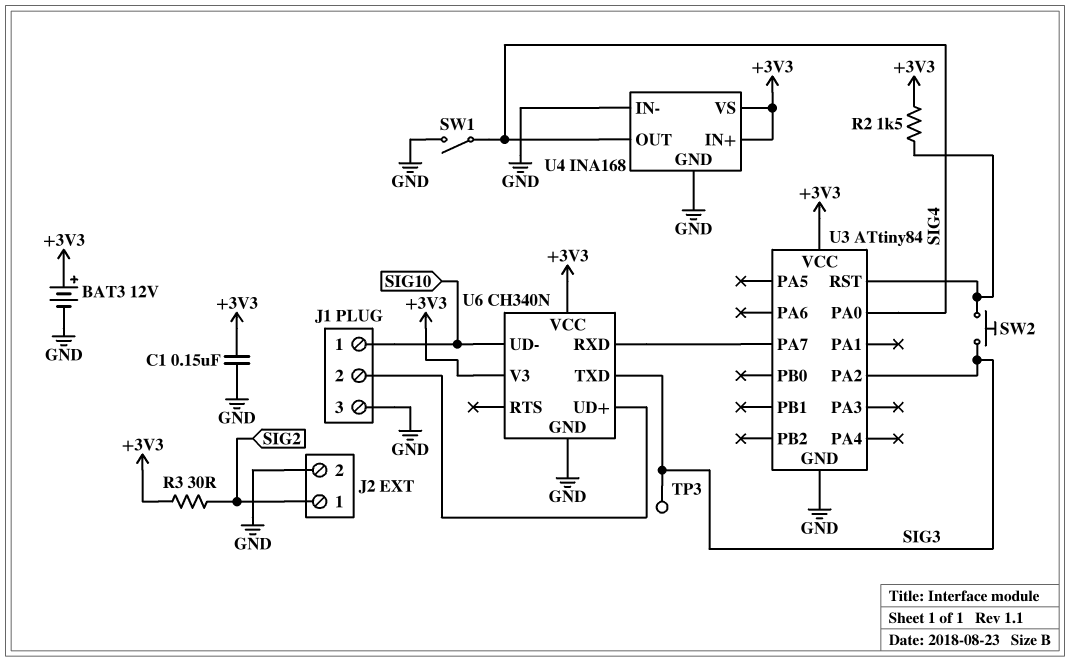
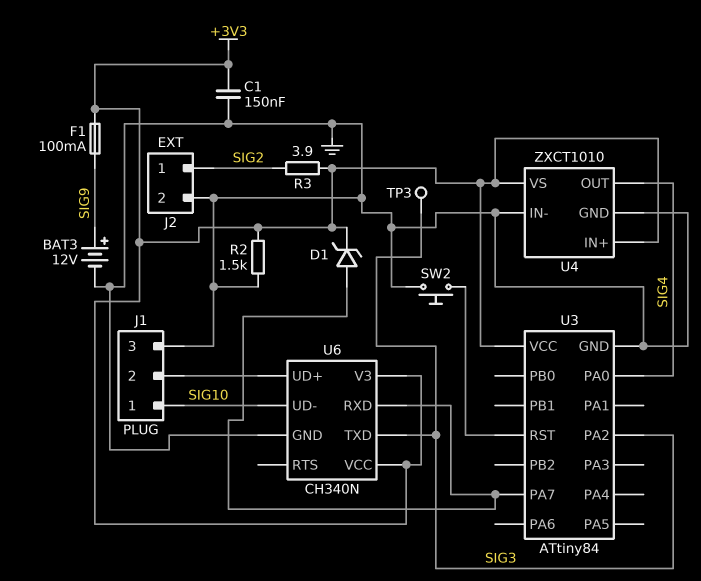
BAT3: 12V (plus +3V3, minus GND) -> 12V (plus SIG9, minus GND)
D1: none -> zener (A U3/PA7, K +3V3)
F1: none -> 100mA (+3V3, SIG9)
R2: 1.5k (+3V3, U3/RST) -> 1.5k (+3V3, GND)
R3: 30 (+3V3, SIG2) -> 3.9 (+3V3, SIG2)
SW1: switch (GND, SIG4) -> none
SW2: button (SIG3, U3/RST) -> button (GND, U3/RST)
U4: INA168 -> ZXCT1010

